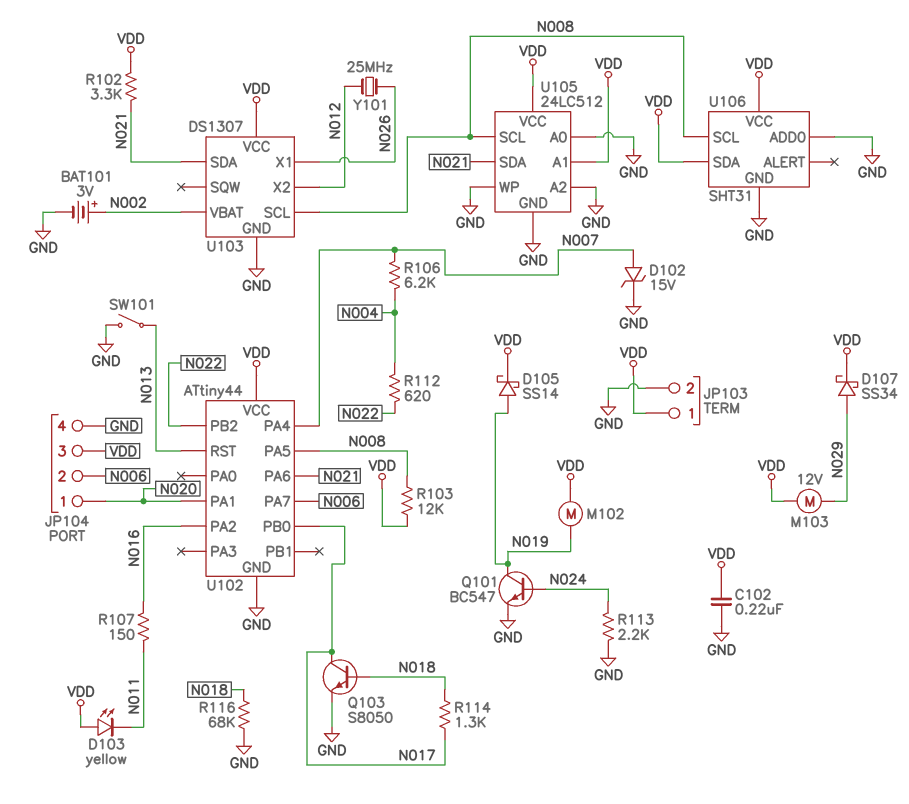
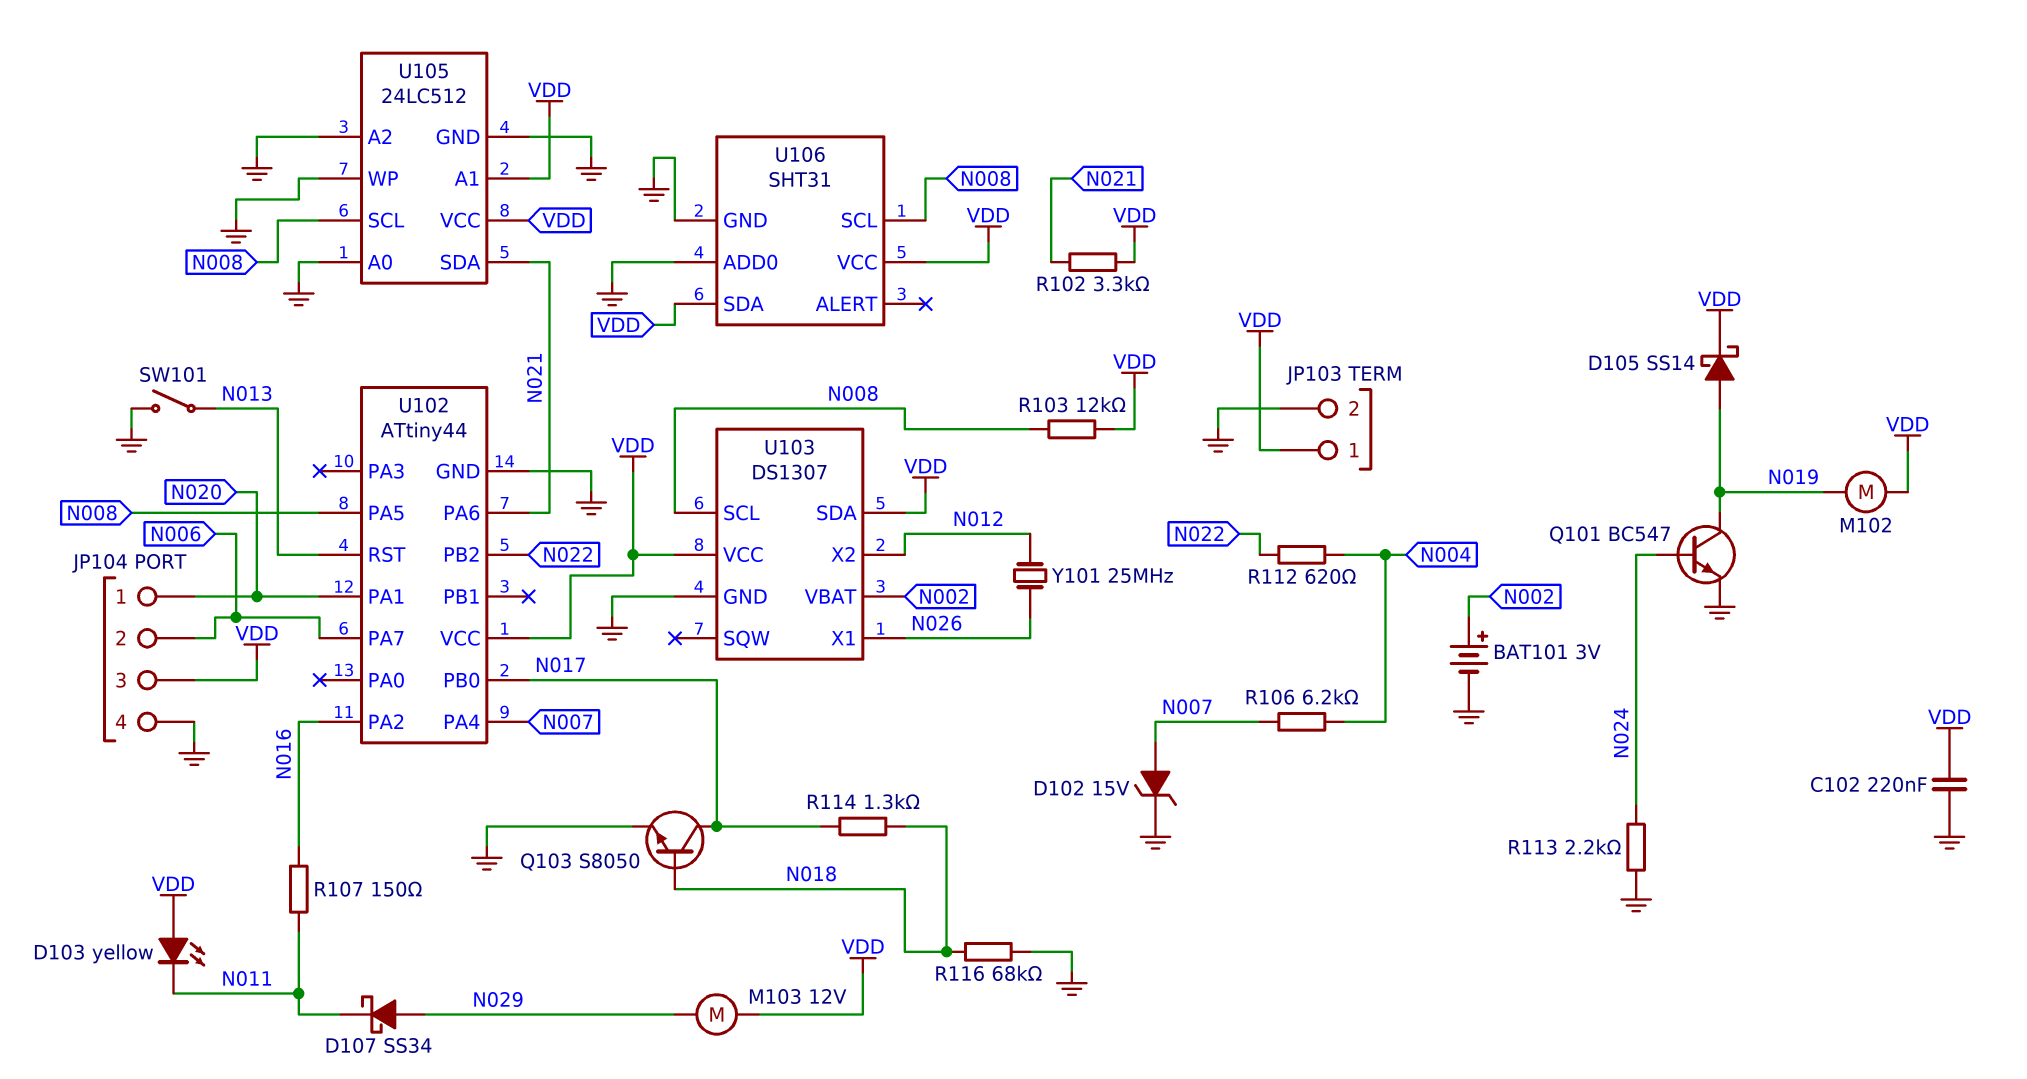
D107: schottky SS34 (A N029, K VDD) -> schottky SS34 (A N029, K N011)
U103 pin SDA: N021 -> VDD

